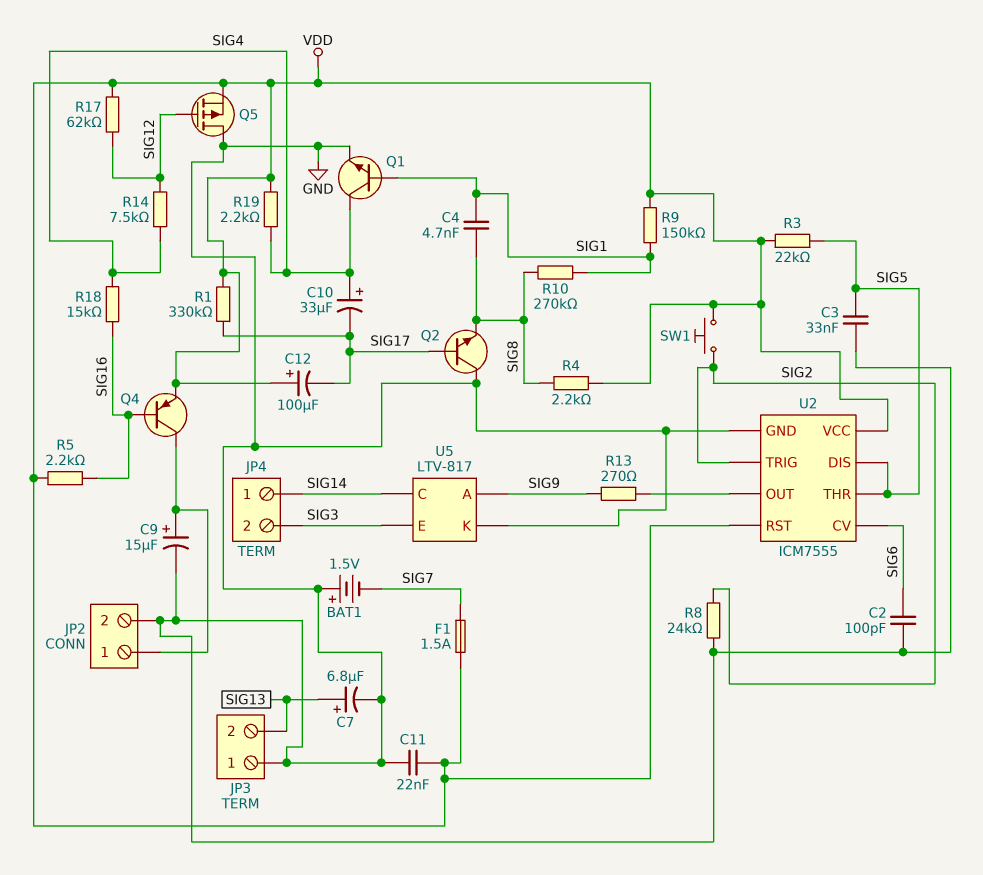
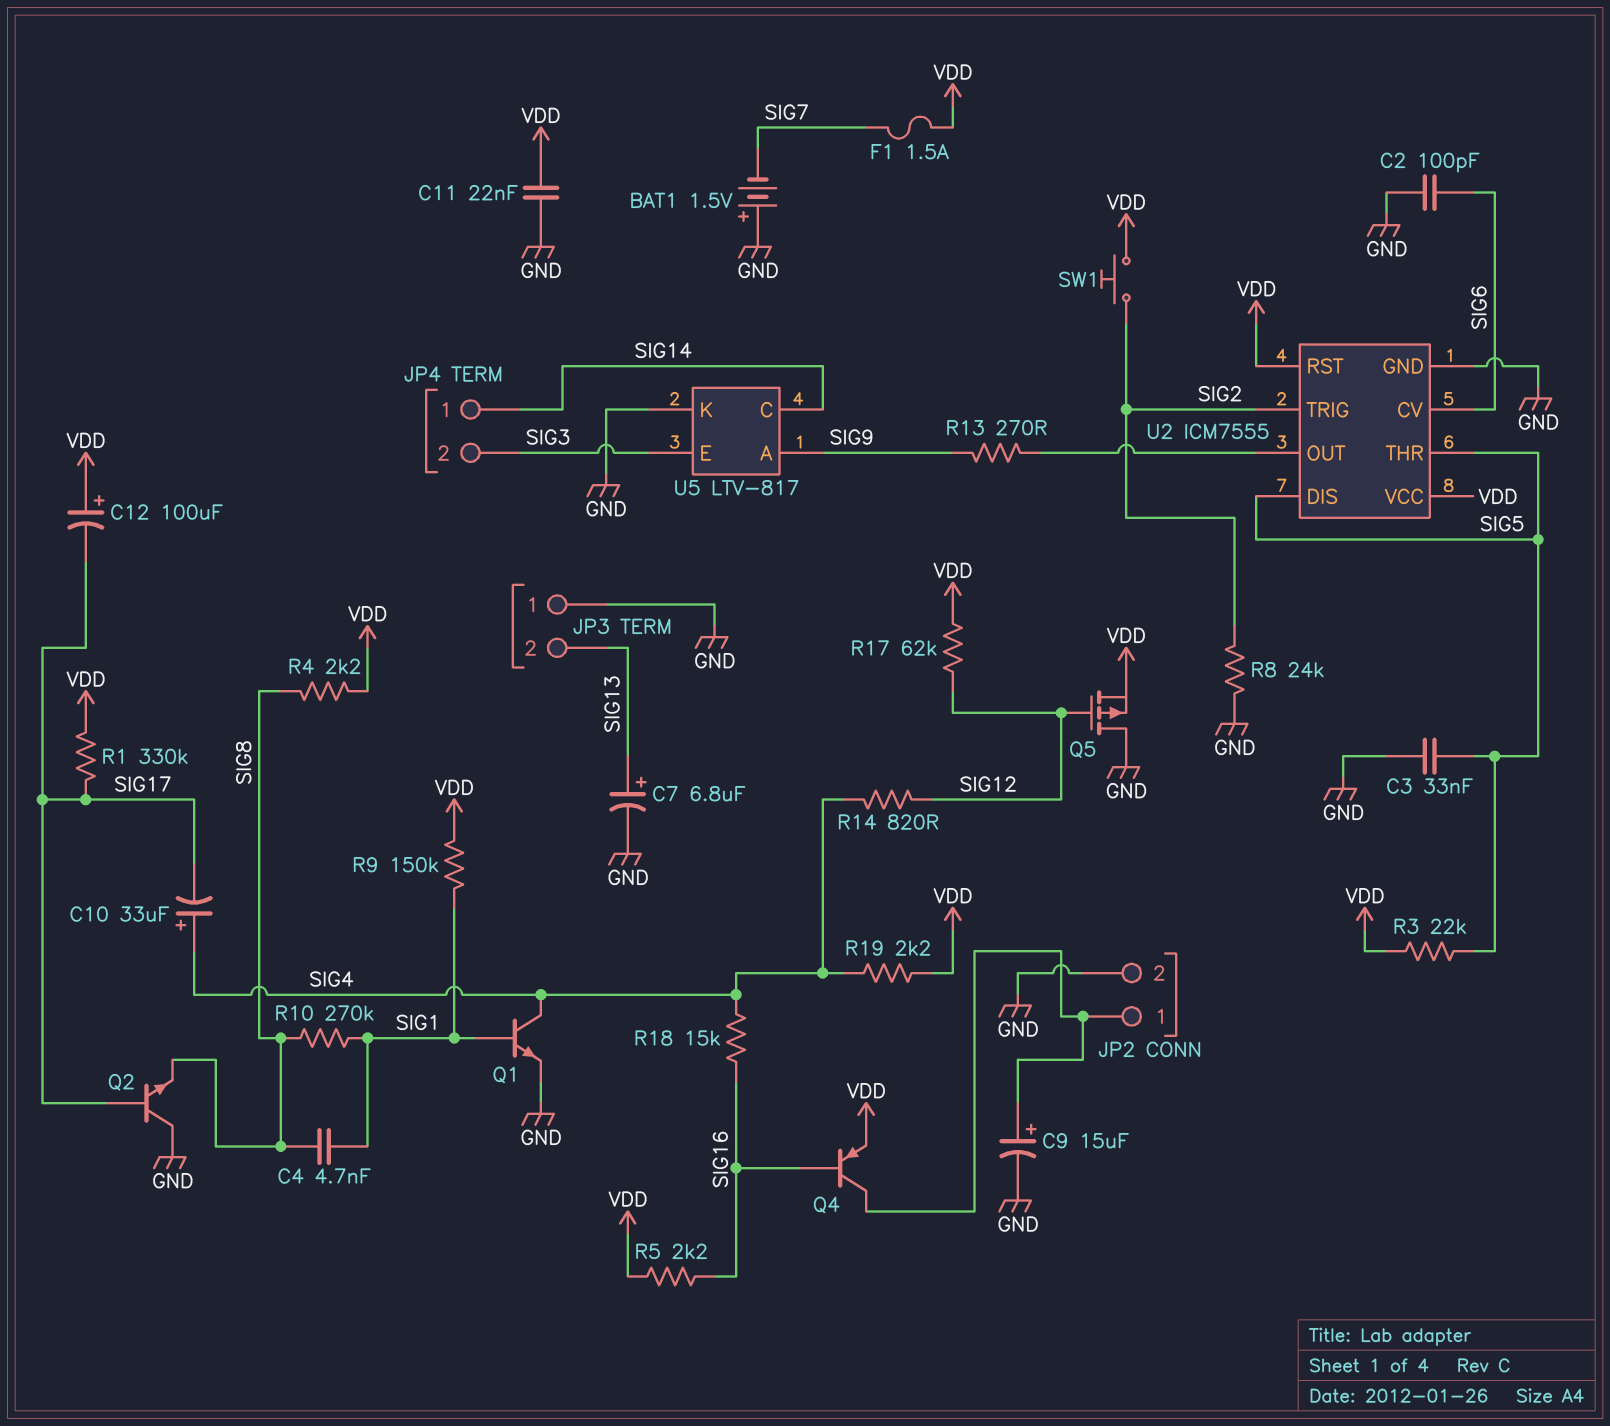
R14: 7.5k (SIG4, SIG12) -> 820 (SIG4, SIG12)

